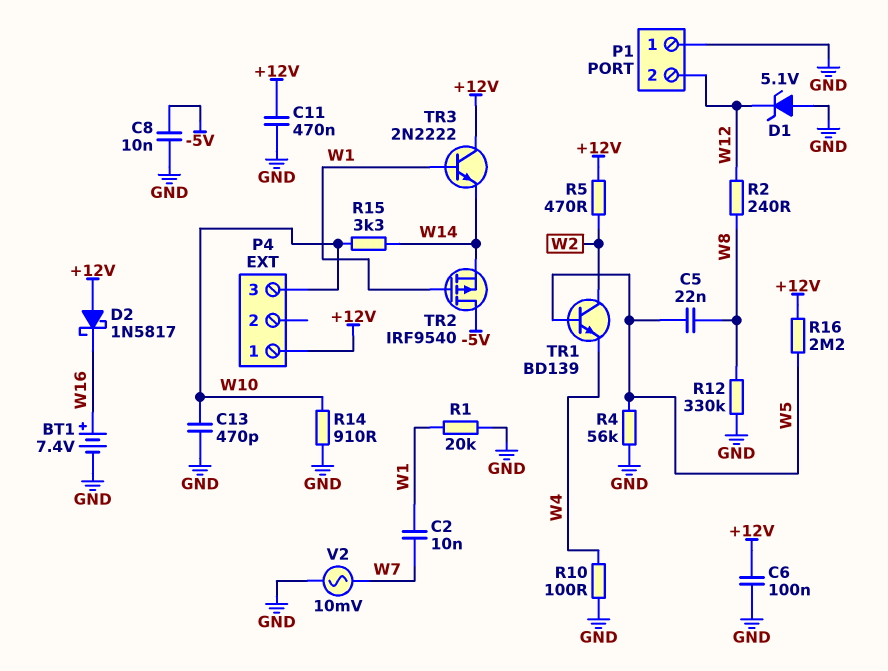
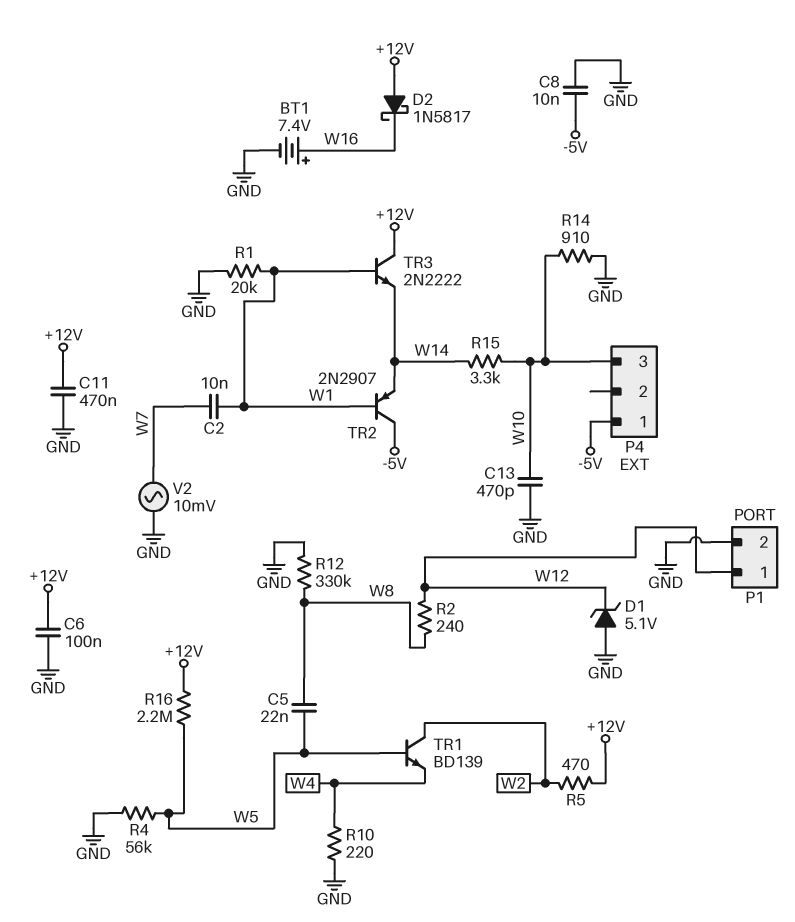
P1 pin 1: GND -> W12
P1 pin 2: W12 -> GND
P4 pin 1: +12V -> -5V
R10: 100 (GND, W4) -> 220 (GND, W4)
TR2: PMOS IRF9540 (G W1, D -5V, S W14) -> PNP 2N2907 (B W1, C -5V, E W14)

